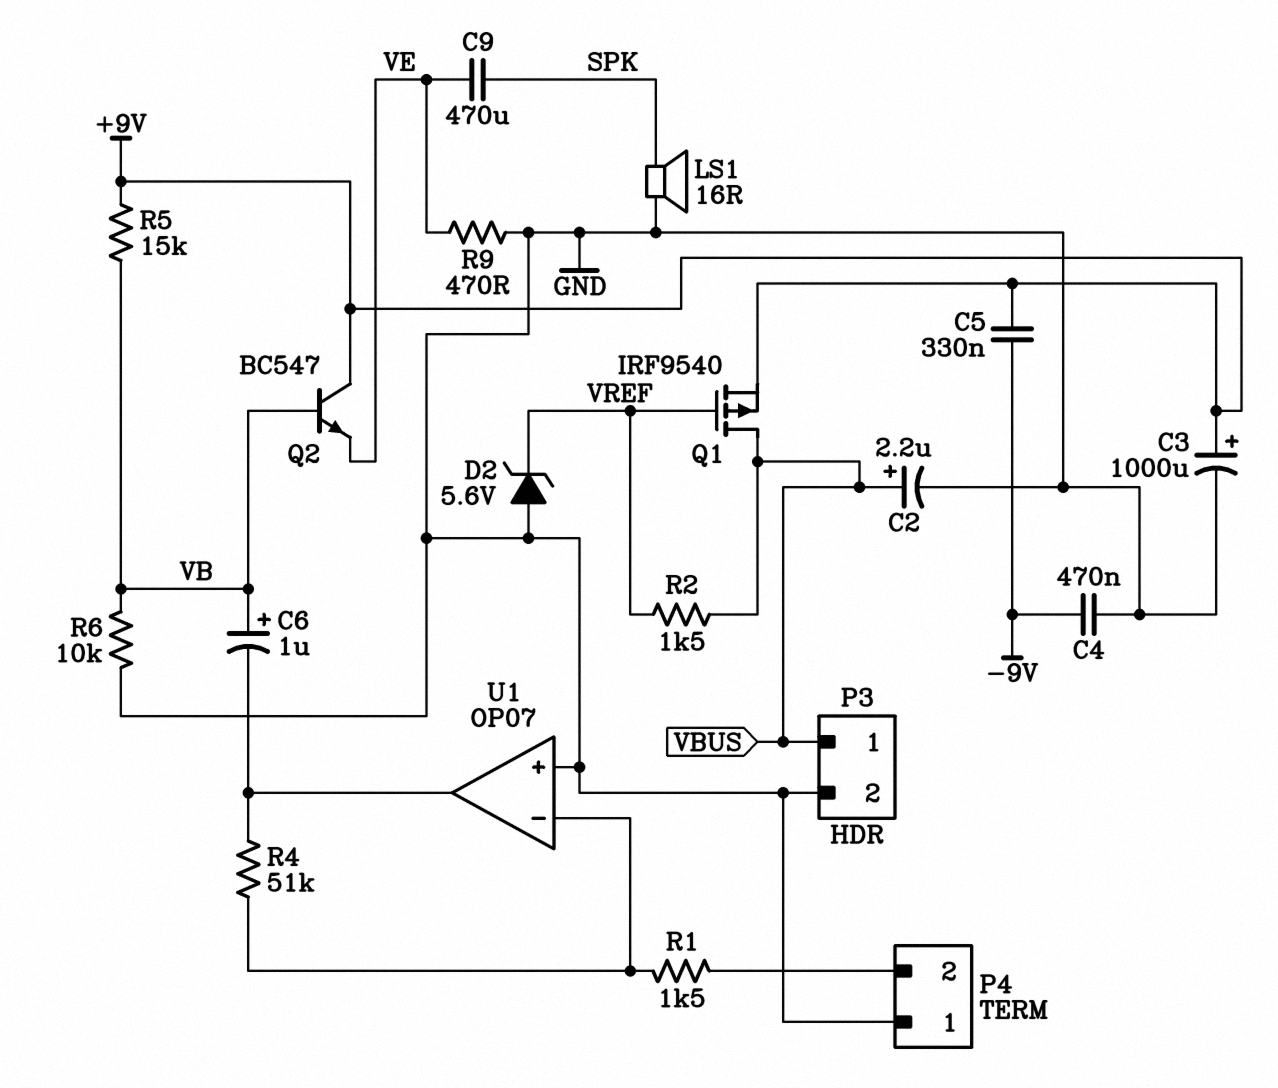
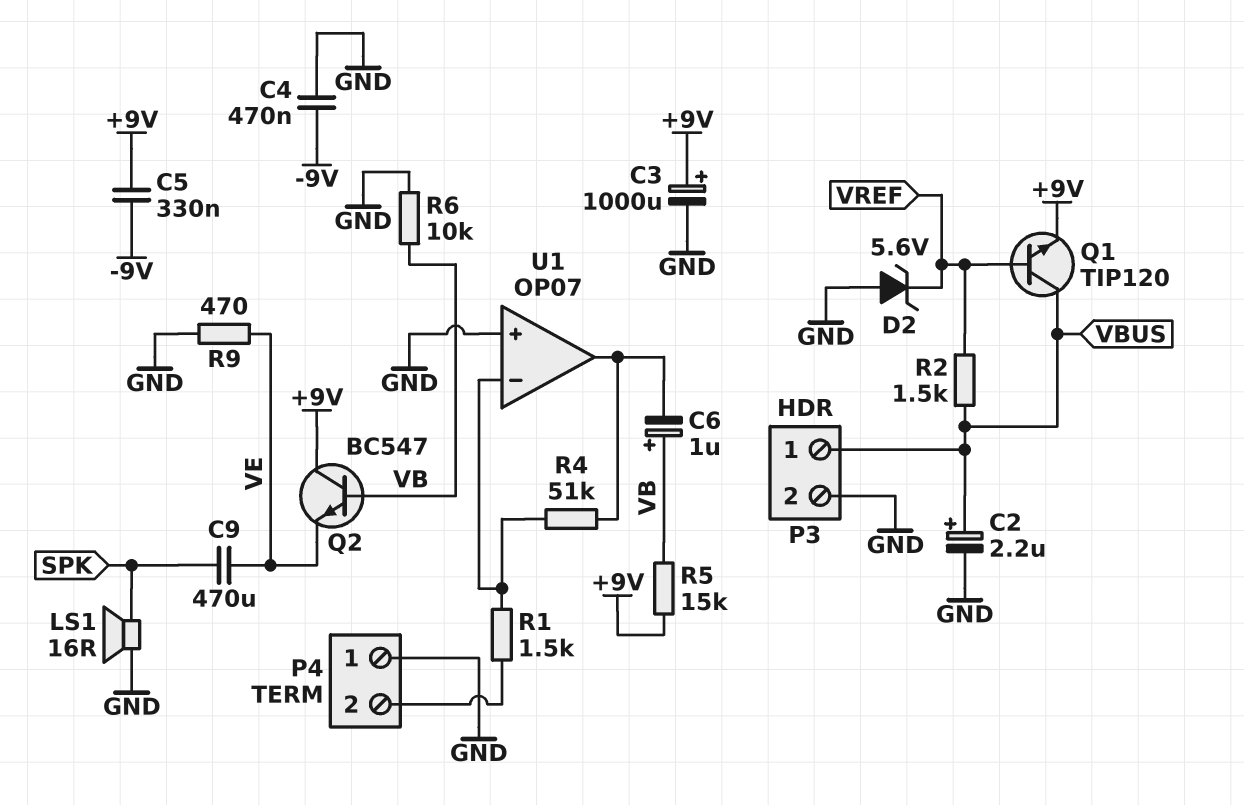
Q1: PMOS IRF9540 (G VREF, D VBUS, S +9V) -> NPN TIP120 (B VREF, C VBUS, E +9V)

